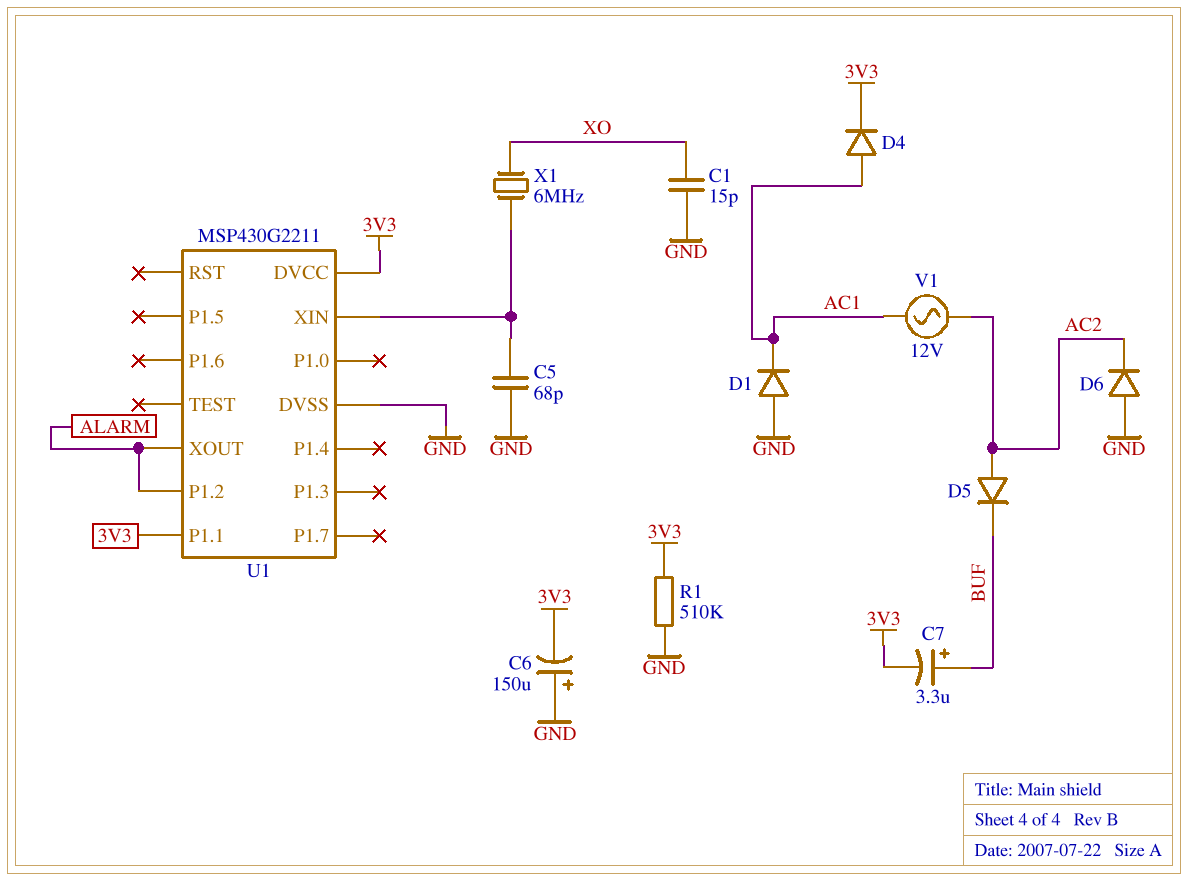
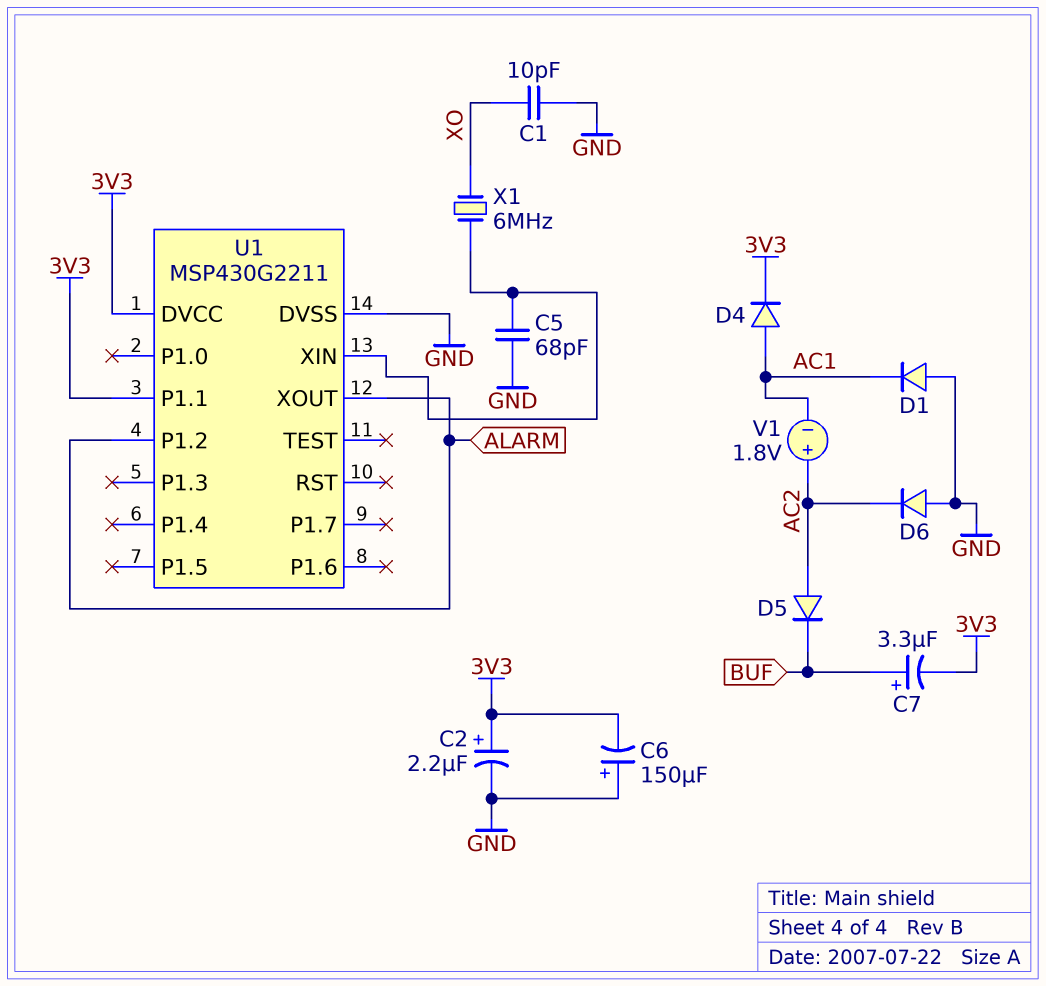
C1: 15pF (GND, XO) -> 10pF (GND, XO)
C2: none -> 2.2uF (plus 3V3, minus GND)
R1: 510k (3V3, GND) -> none
V1: AC 12V (AC1, AC2) -> 1.8V (plus AC2, minus AC1)

